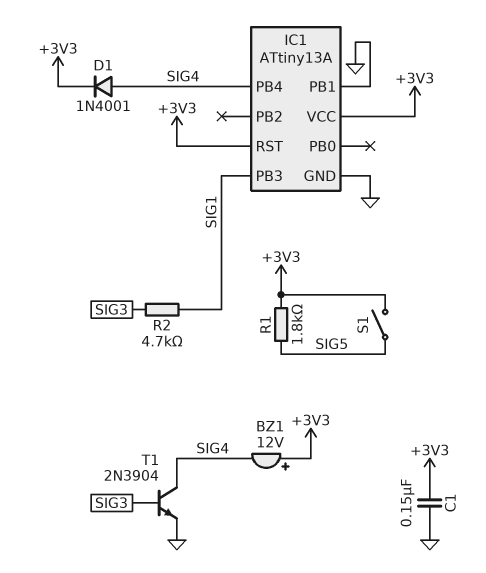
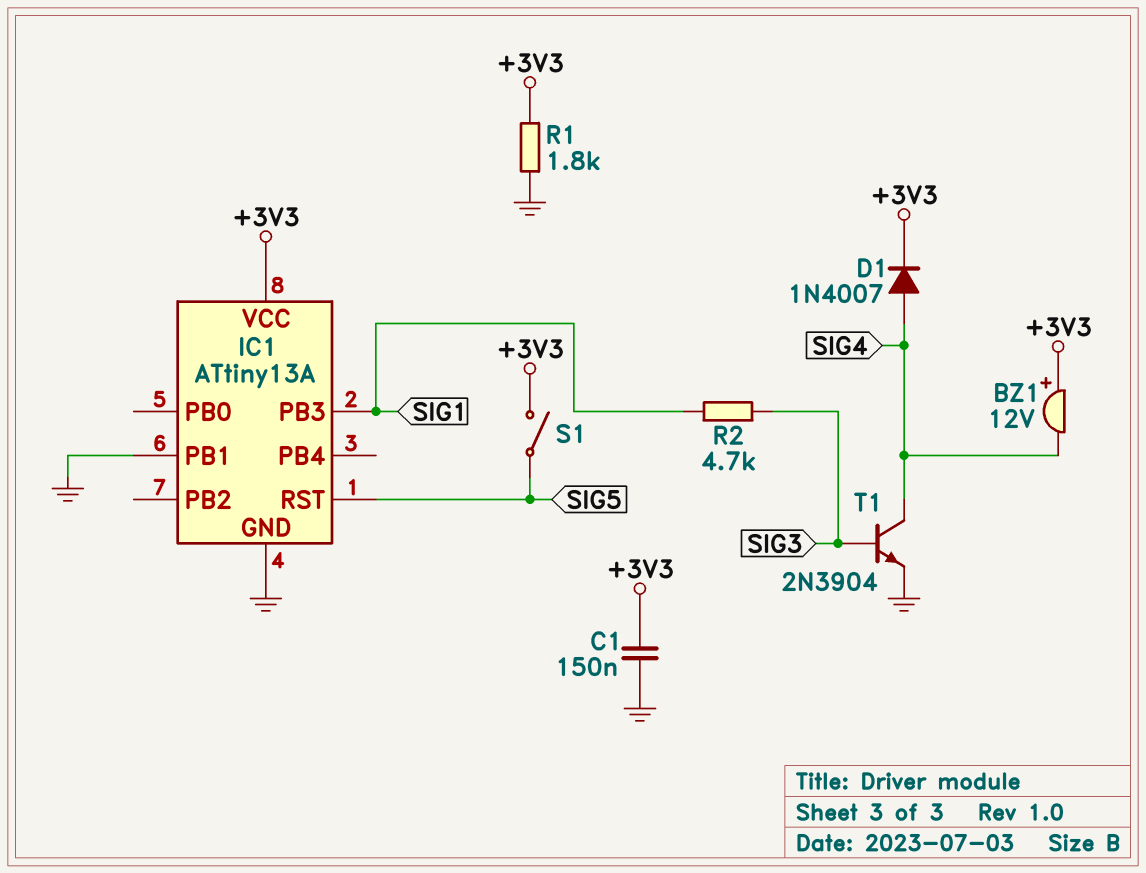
D1: diode 1N4001 (A SIG4, K +3V3) -> diode 1N4007 (A SIG4, K +3V3)
IC1 pin PB4: SIG4 -> none
IC1 pin RST: +3V3 -> SIG5
R1: 1.8k (+3V3, SIG5) -> 1.8k (+3V3, GND)

